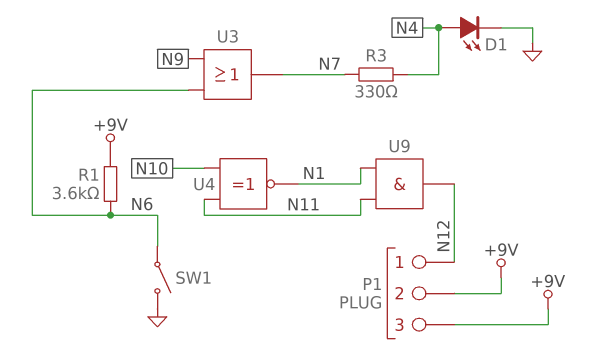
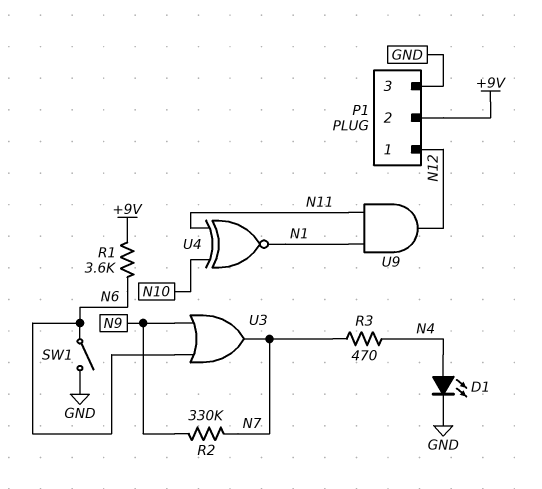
P1 pin 3: +9V -> GND
R2: none -> 330k (N7, N9)
R3: 330 (N4, N7) -> 470 (N4, N7)

